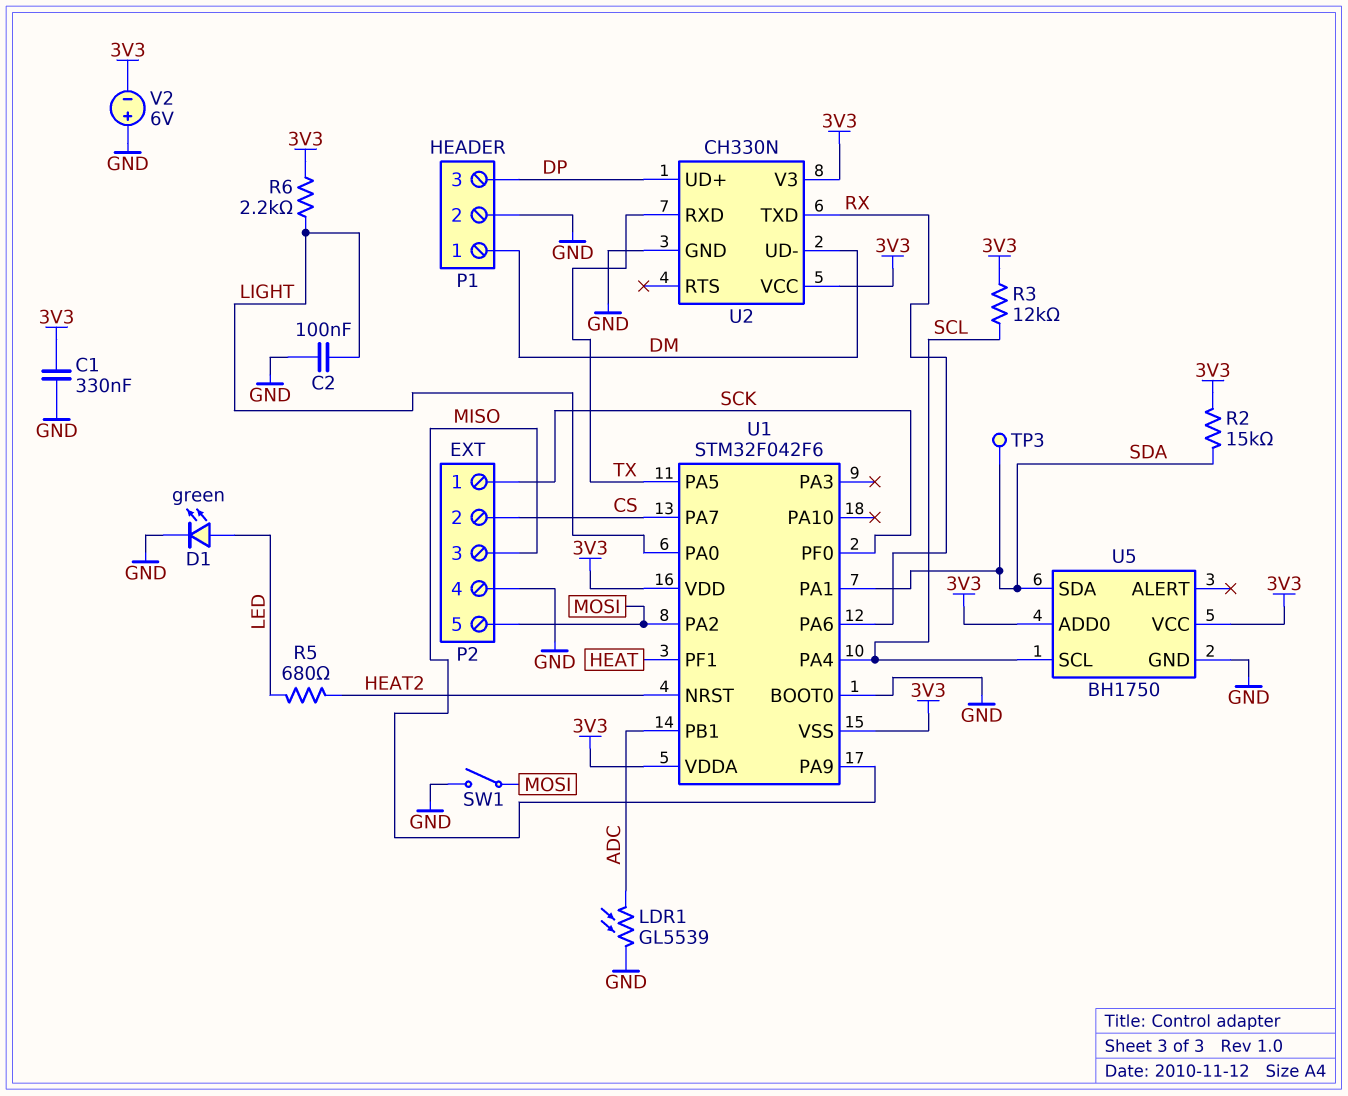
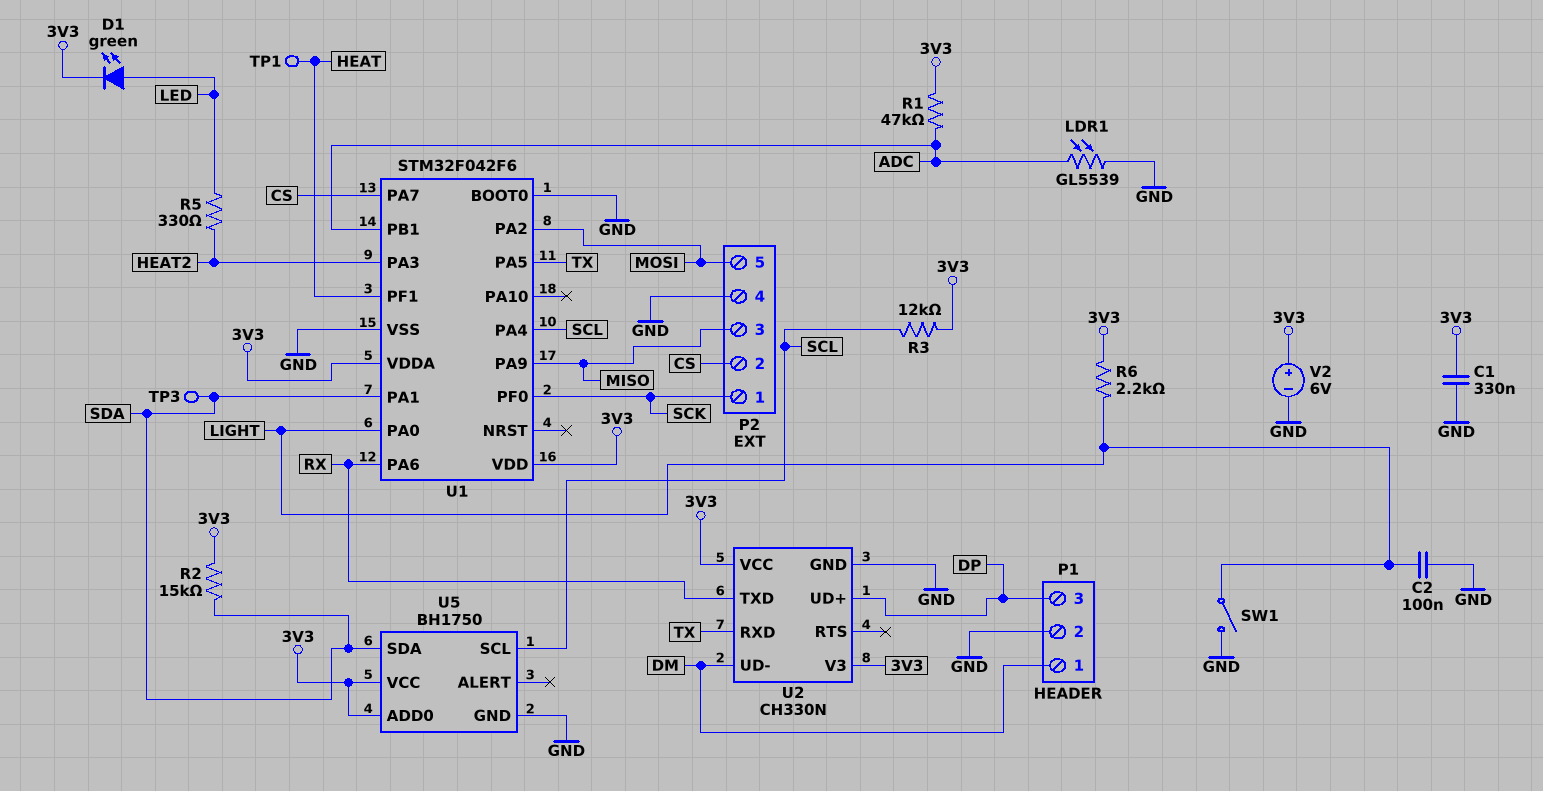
D1: LED green (A LED, K GND) -> LED green (A LED, K 3V3)
R1: none -> 47k (3V3, ADC)
R5: 680 (HEAT2, LED) -> 330 (HEAT2, LED)
SW1: switch (GND, MOSI) -> switch (GND, LIGHT)
TP1: none -> test point (HEAT)
U1 pin NRST: HEAT2 -> none
U1 pin PA3: none -> HEAT2
U1 pin VSS: 3V3 -> GND
V2: 6V (plus GND, minus 3V3) -> 6V (plus 3V3, minus GND)

